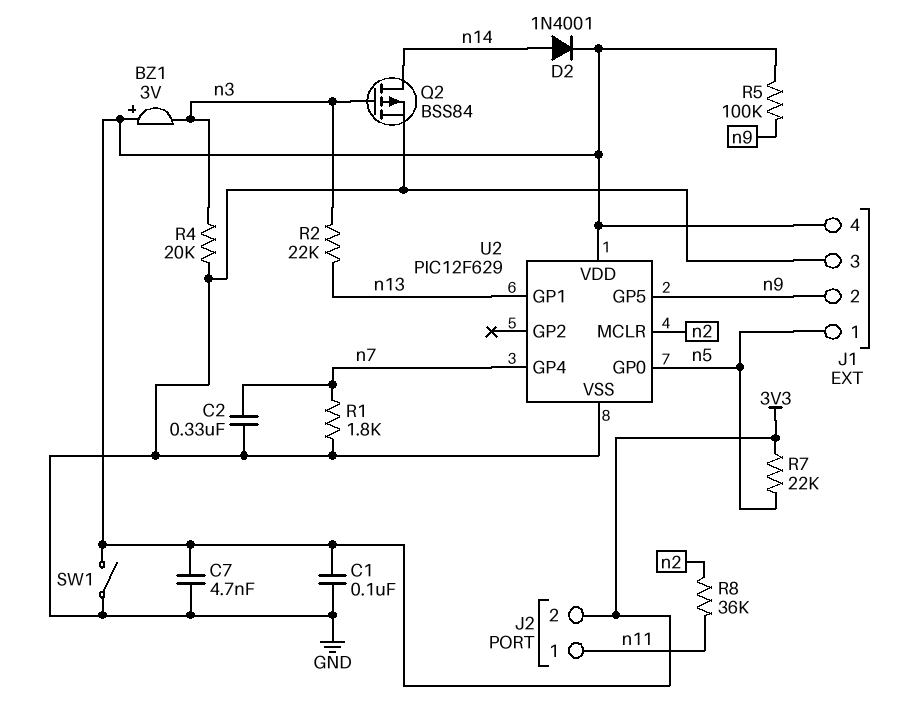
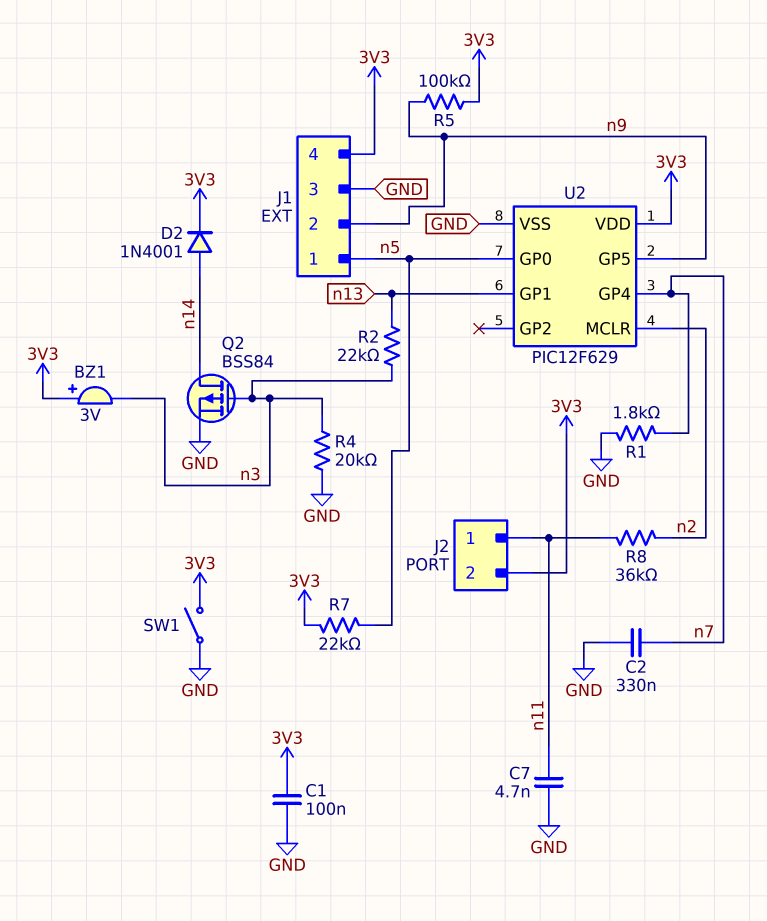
C7: 4.7nF (3V3, GND) -> 4.7nF (GND, n11)

